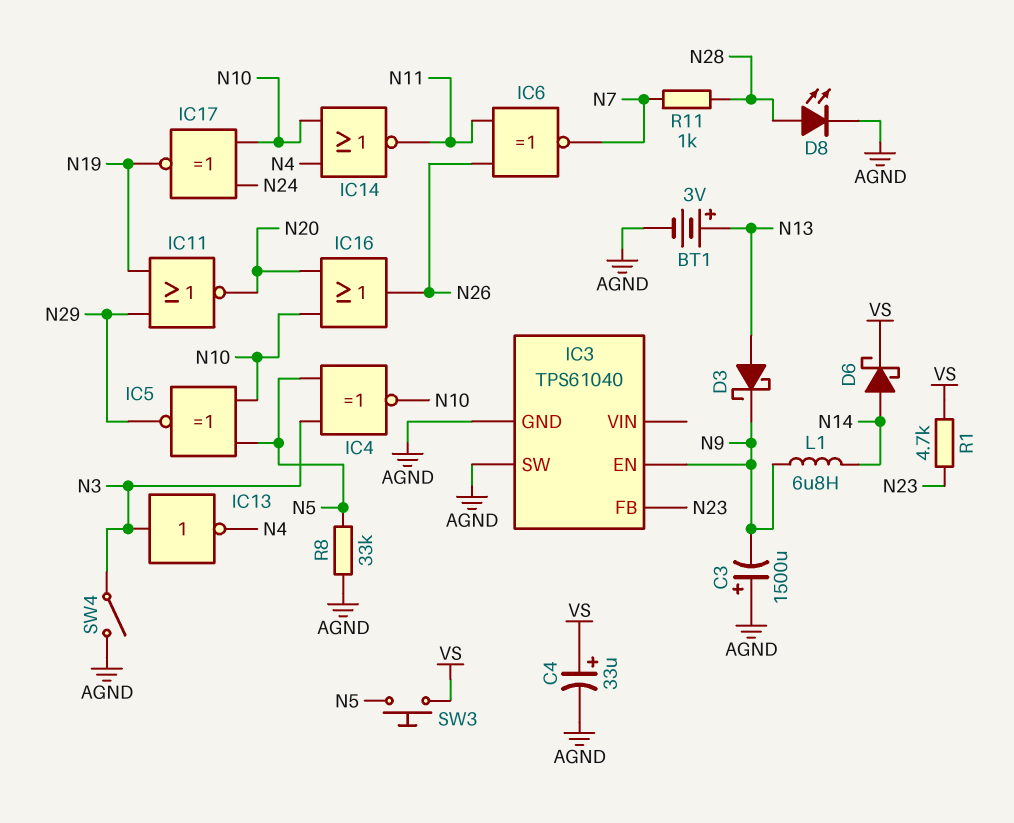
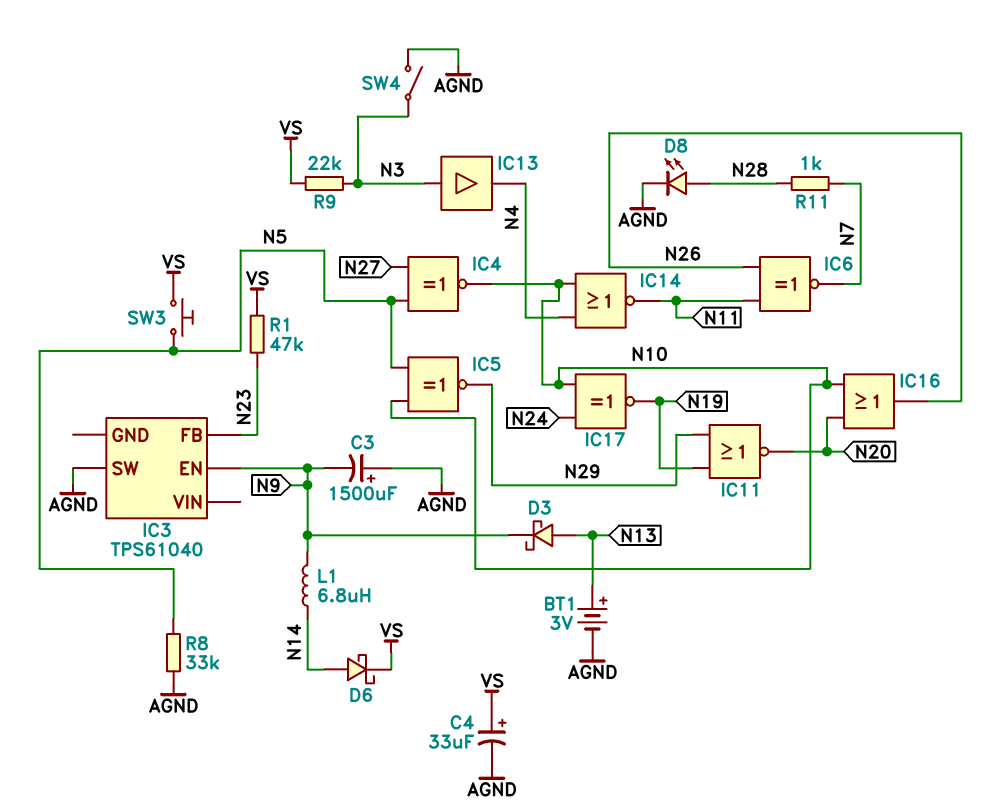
IC3 pin GND: AGND -> none
IC4: XNOR (in N3, in N5, out N10) -> XNOR (in N5, in N27, out N10)
IC13: NOT (in N3, out N4) -> buffer (in N3, out N4)
R1: 4.7k (N23, VS) -> 47k (N23, VS)
R9: none -> 22k (N3, VS)

